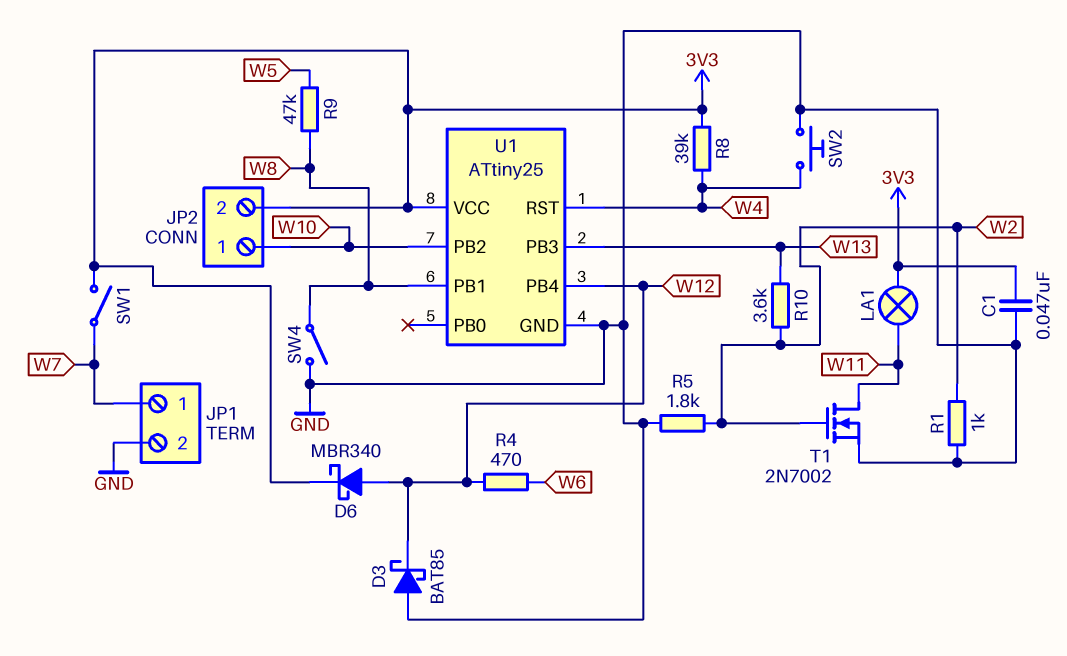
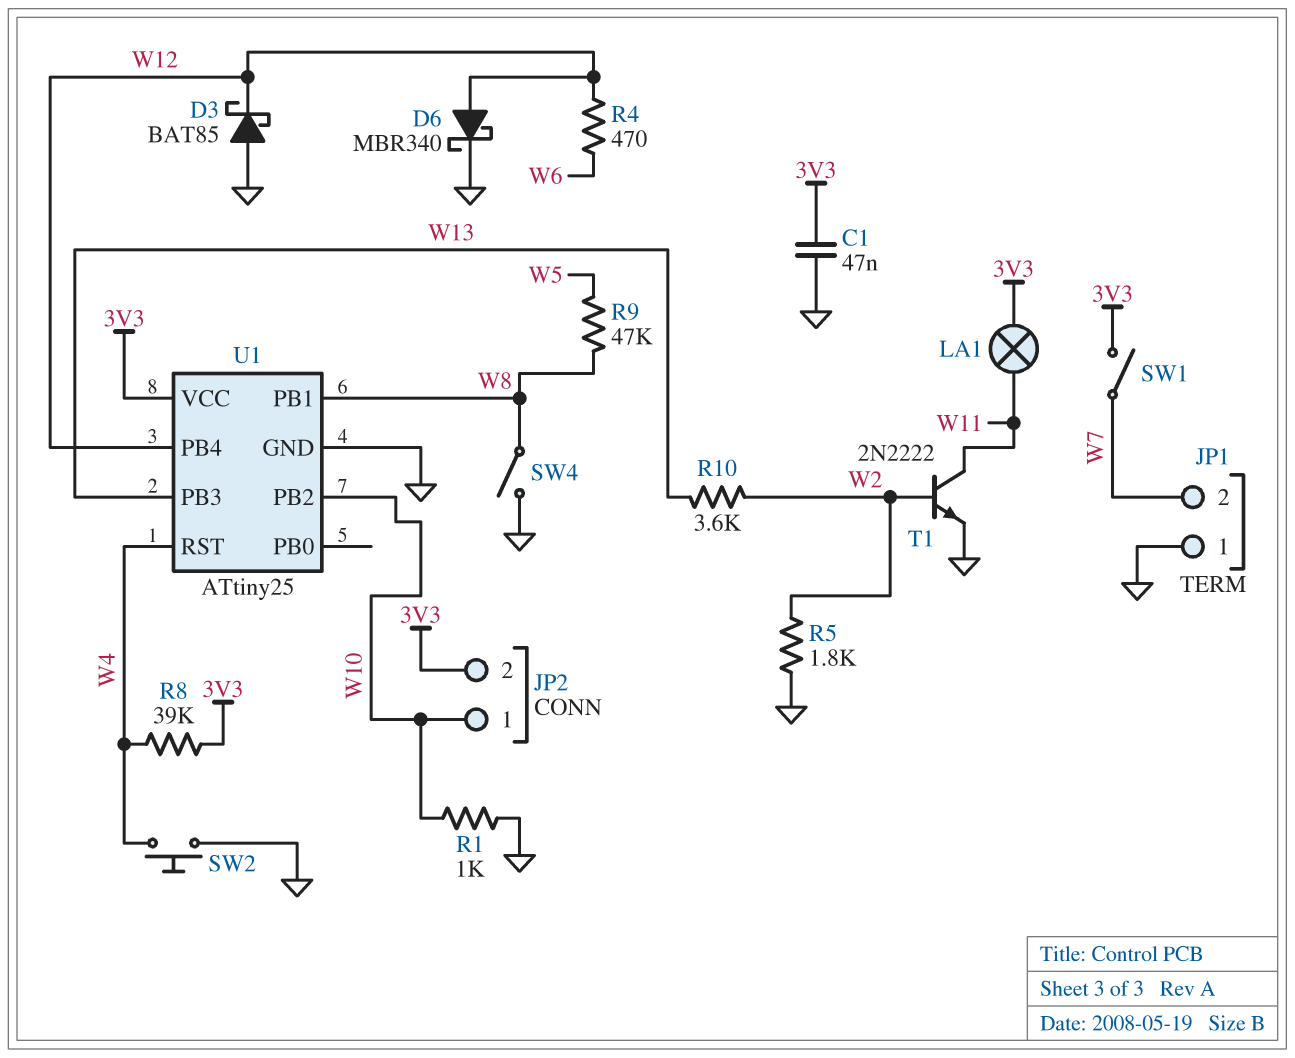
D6: schottky MBR340 (A W12, K 3V3) -> schottky MBR340 (A W12, K GND)
JP1 pin 1: W7 -> GND
JP1 pin 2: GND -> W7
R1: 1k (GND, W2) -> 1k (GND, W10)
T1: NMOS 2N7002 (G W2, D W11, S GND) -> NPN 2N2222 (B W2, C W11, E GND)

